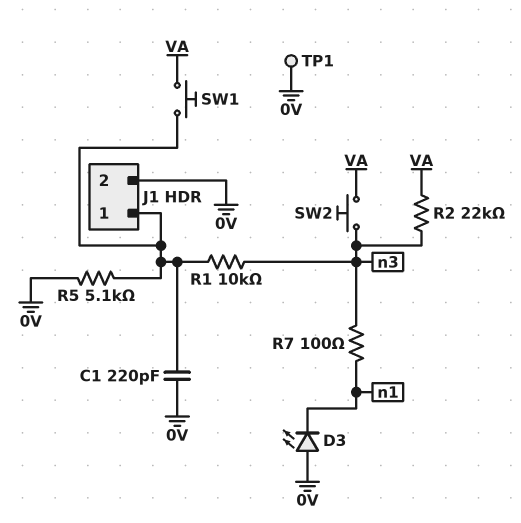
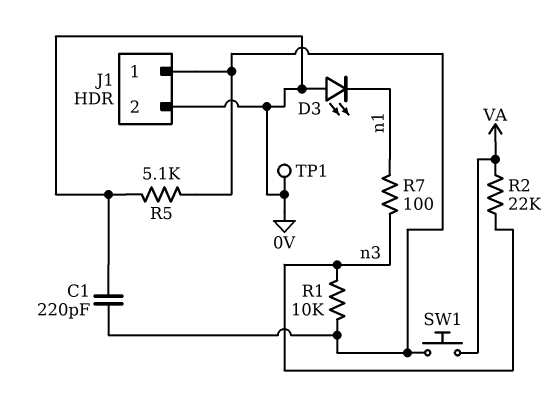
SW2: button (VA, n3) -> none

